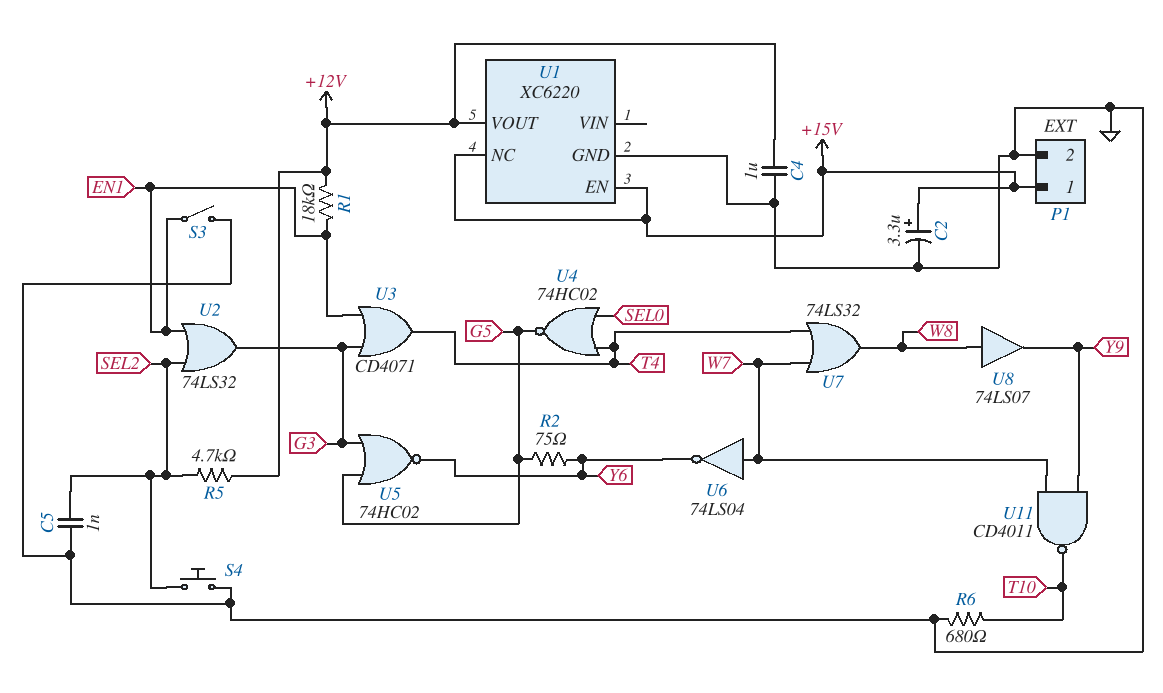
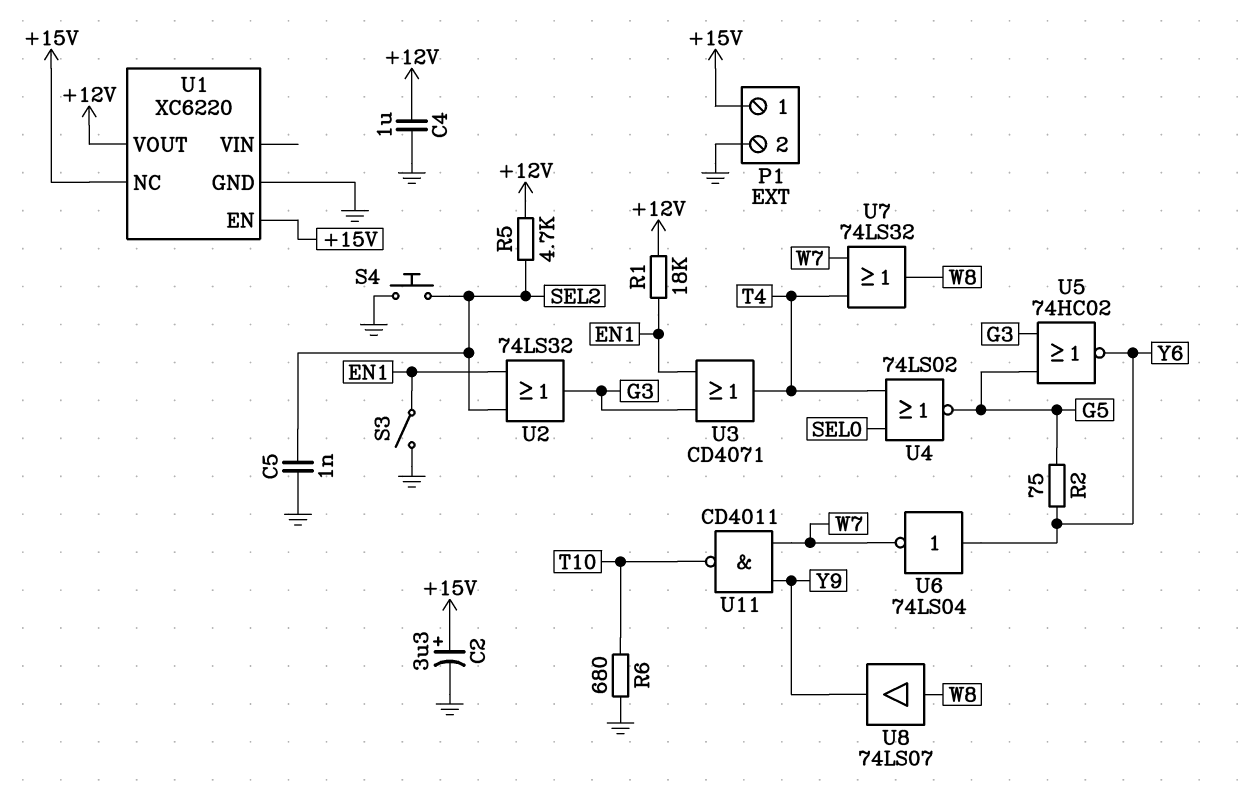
U4: NOR 74HC02 (in SEL0, in T4, out G5) -> NOR 74LS02 (in SEL0, in T4, out G5)
U6: NOT 74LS04 (in W7, out Y6) -> NOT 74LS04 (in Y6, out W7)

